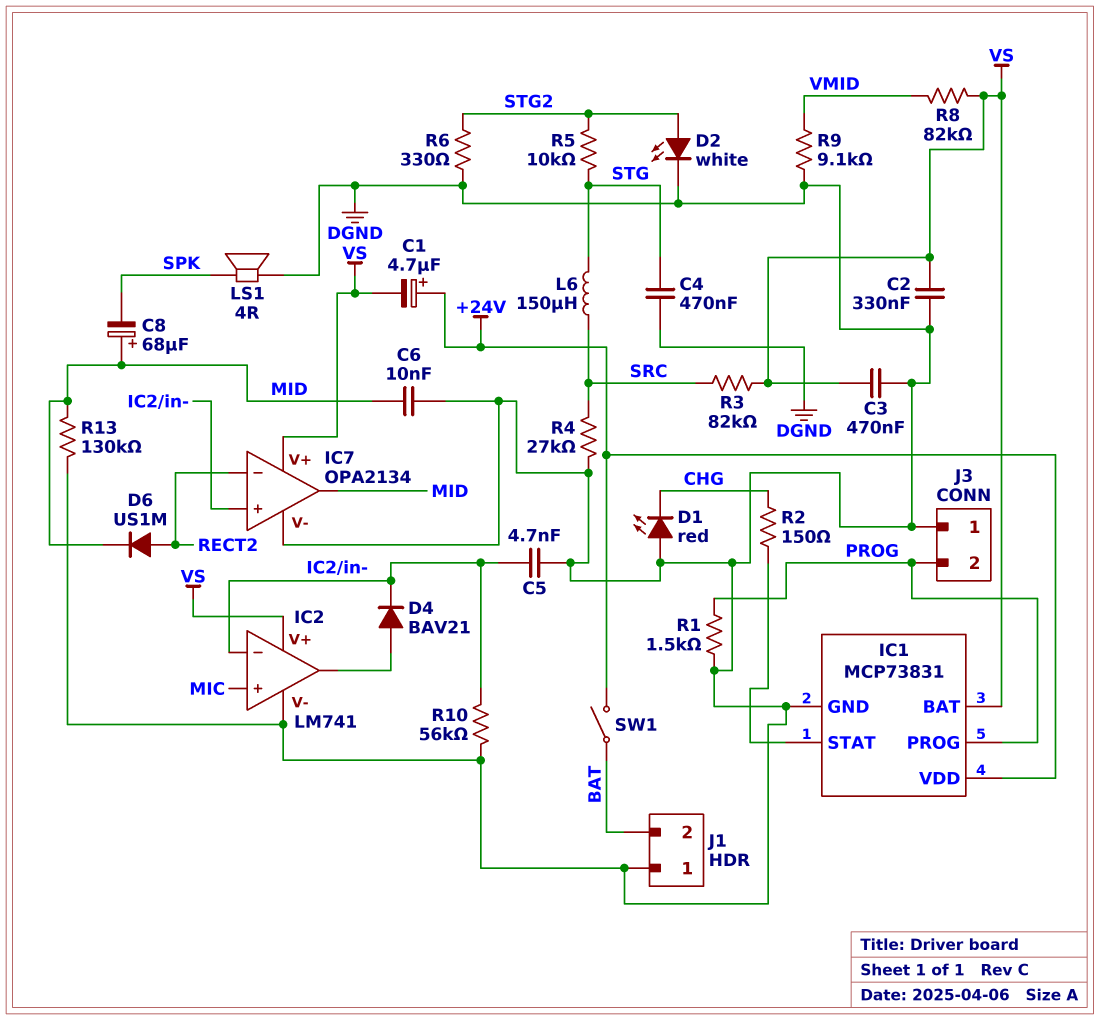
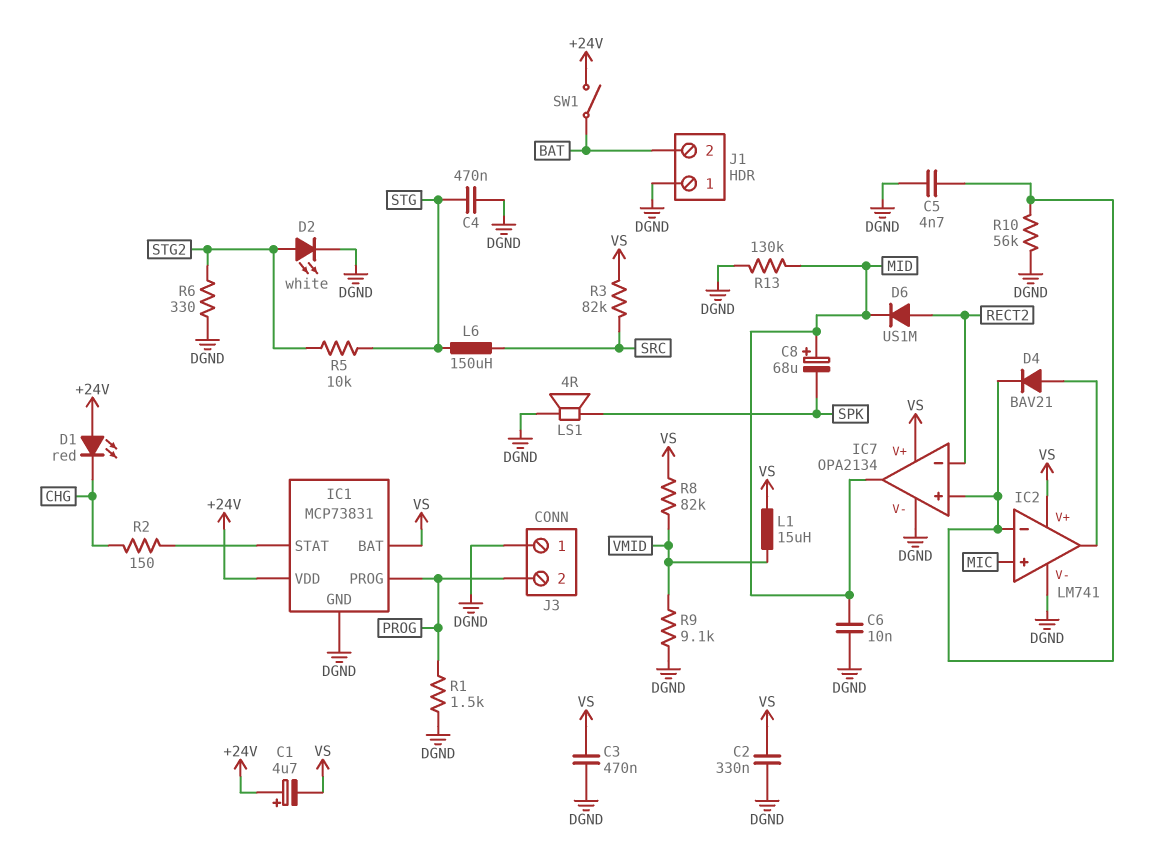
D1: LED red (A DGND, K CHG) -> LED red (A +24V, K CHG)
L1: none -> 15uH (VMID, VS)
R4: 27k (DGND, SRC) -> none

